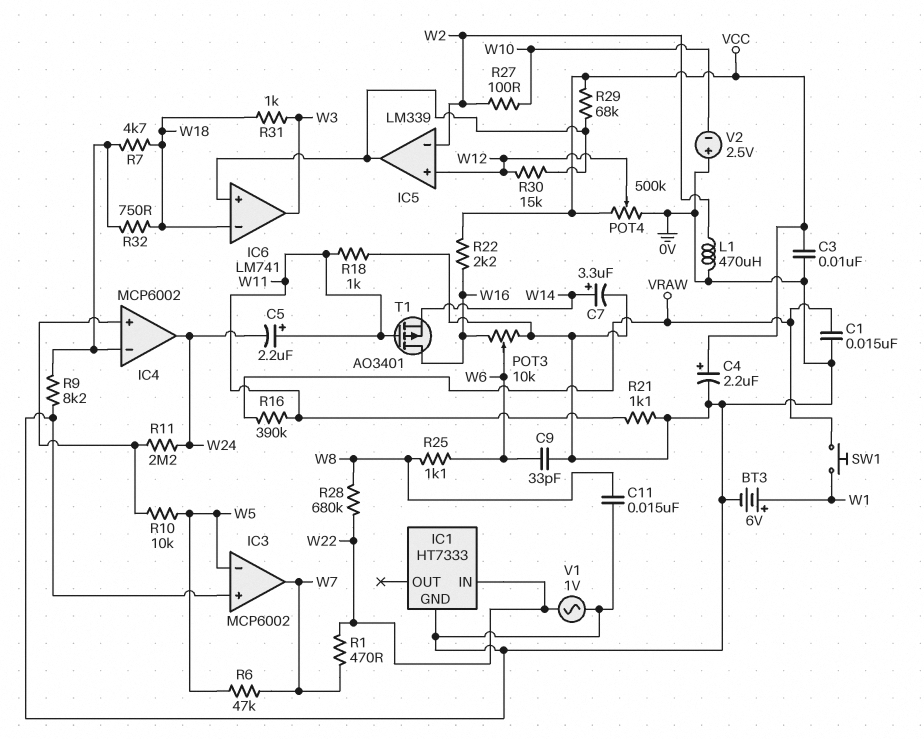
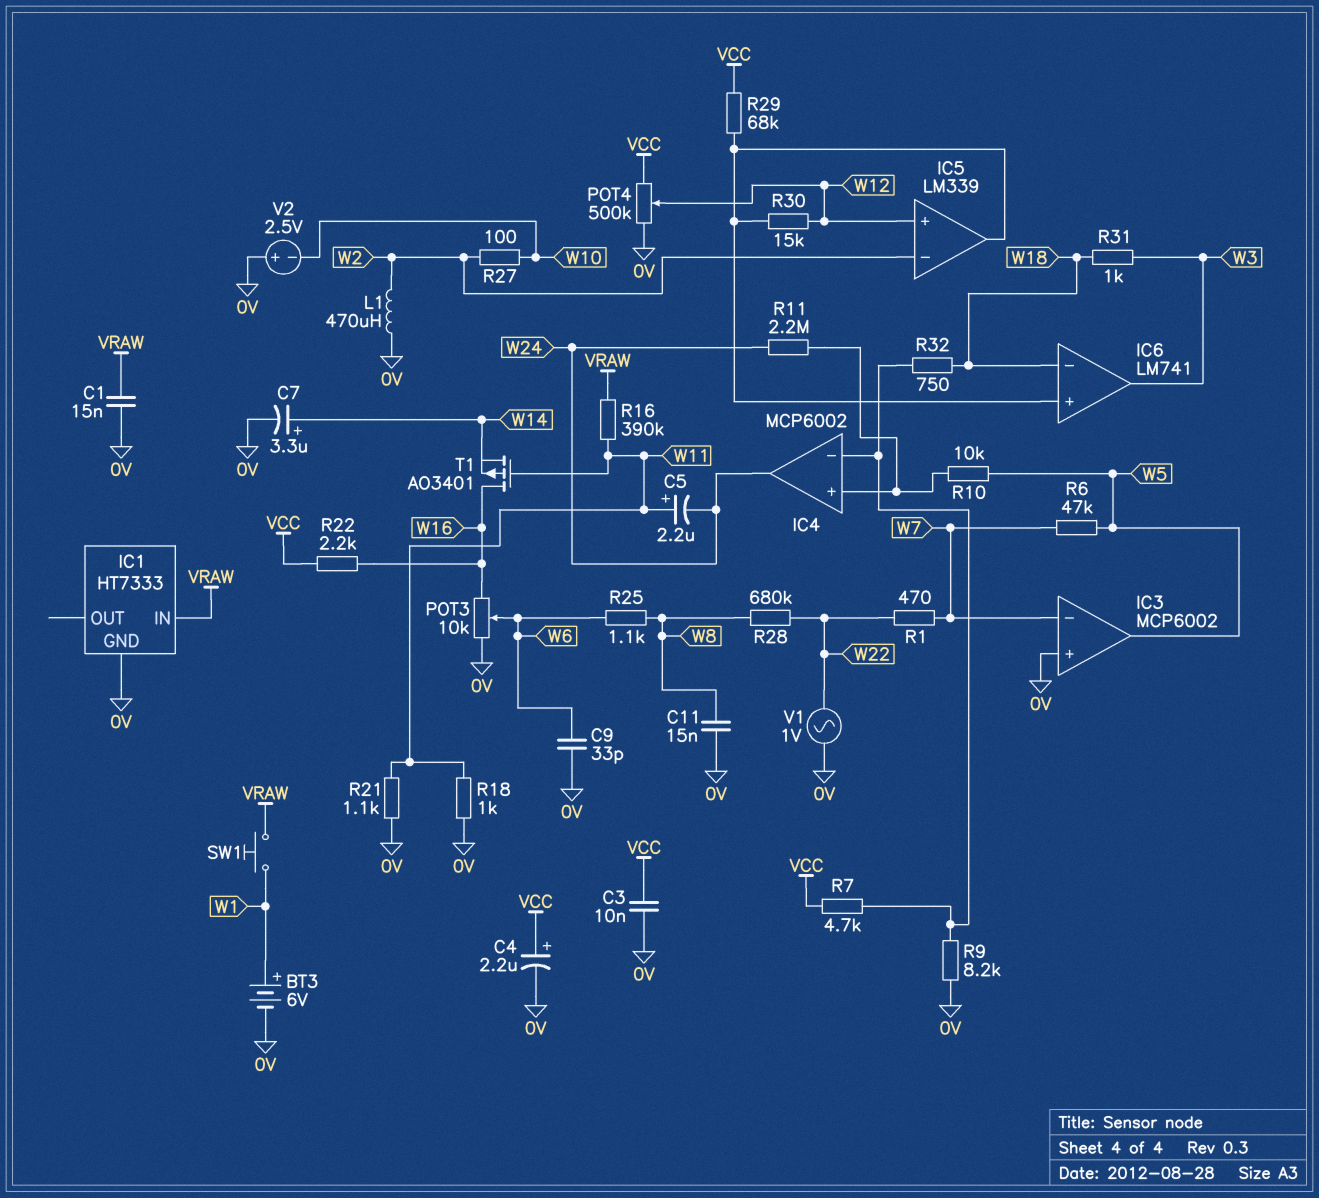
IC1 pin IN: W22 -> VRAW
IC3 pin in-: W5 -> W7
IC3 pin out: W7 -> W5
R7: 4.7k (IC4/in-, W18) -> 4.7k (IC4/in-, VCC)

